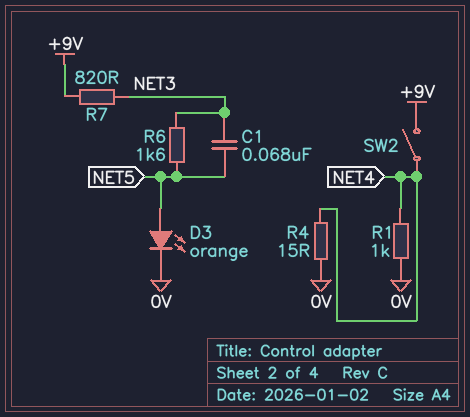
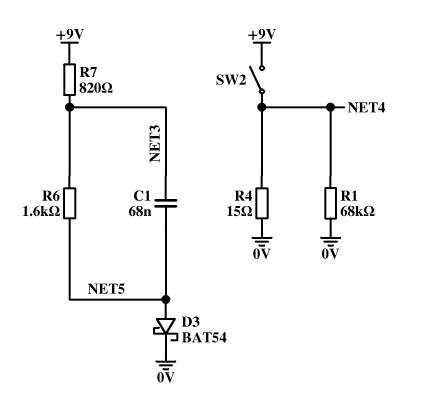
D3: LED orange (A NET5, K 0V) -> schottky BAT54 (A NET5, K 0V)
R1: 1k (0V, NET4) -> 68k (0V, NET4)

